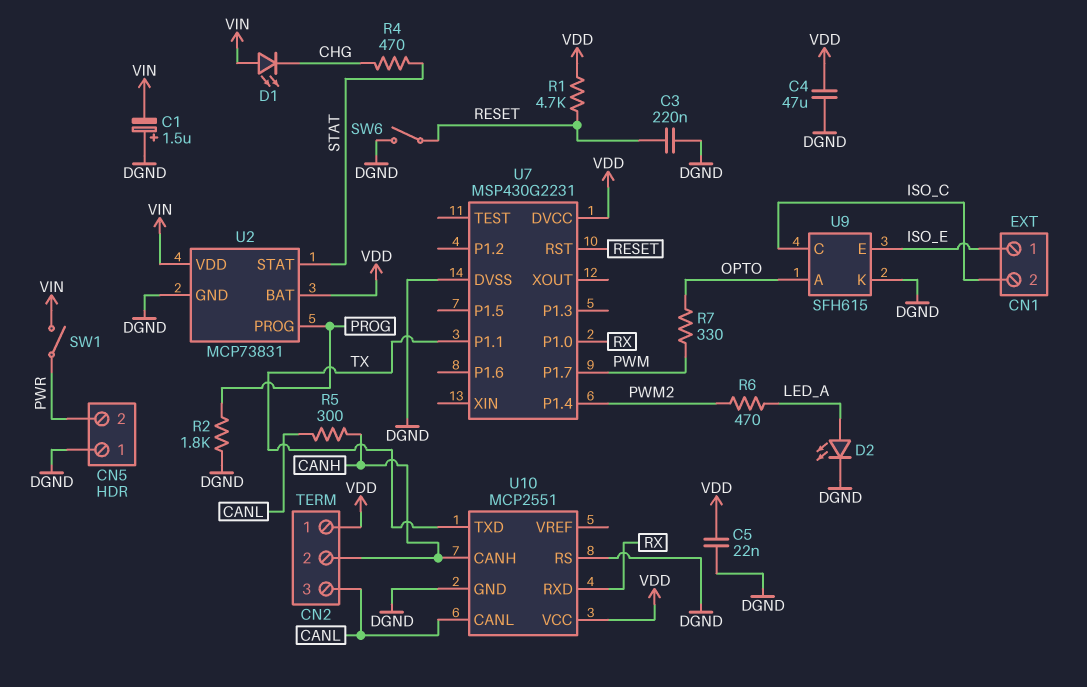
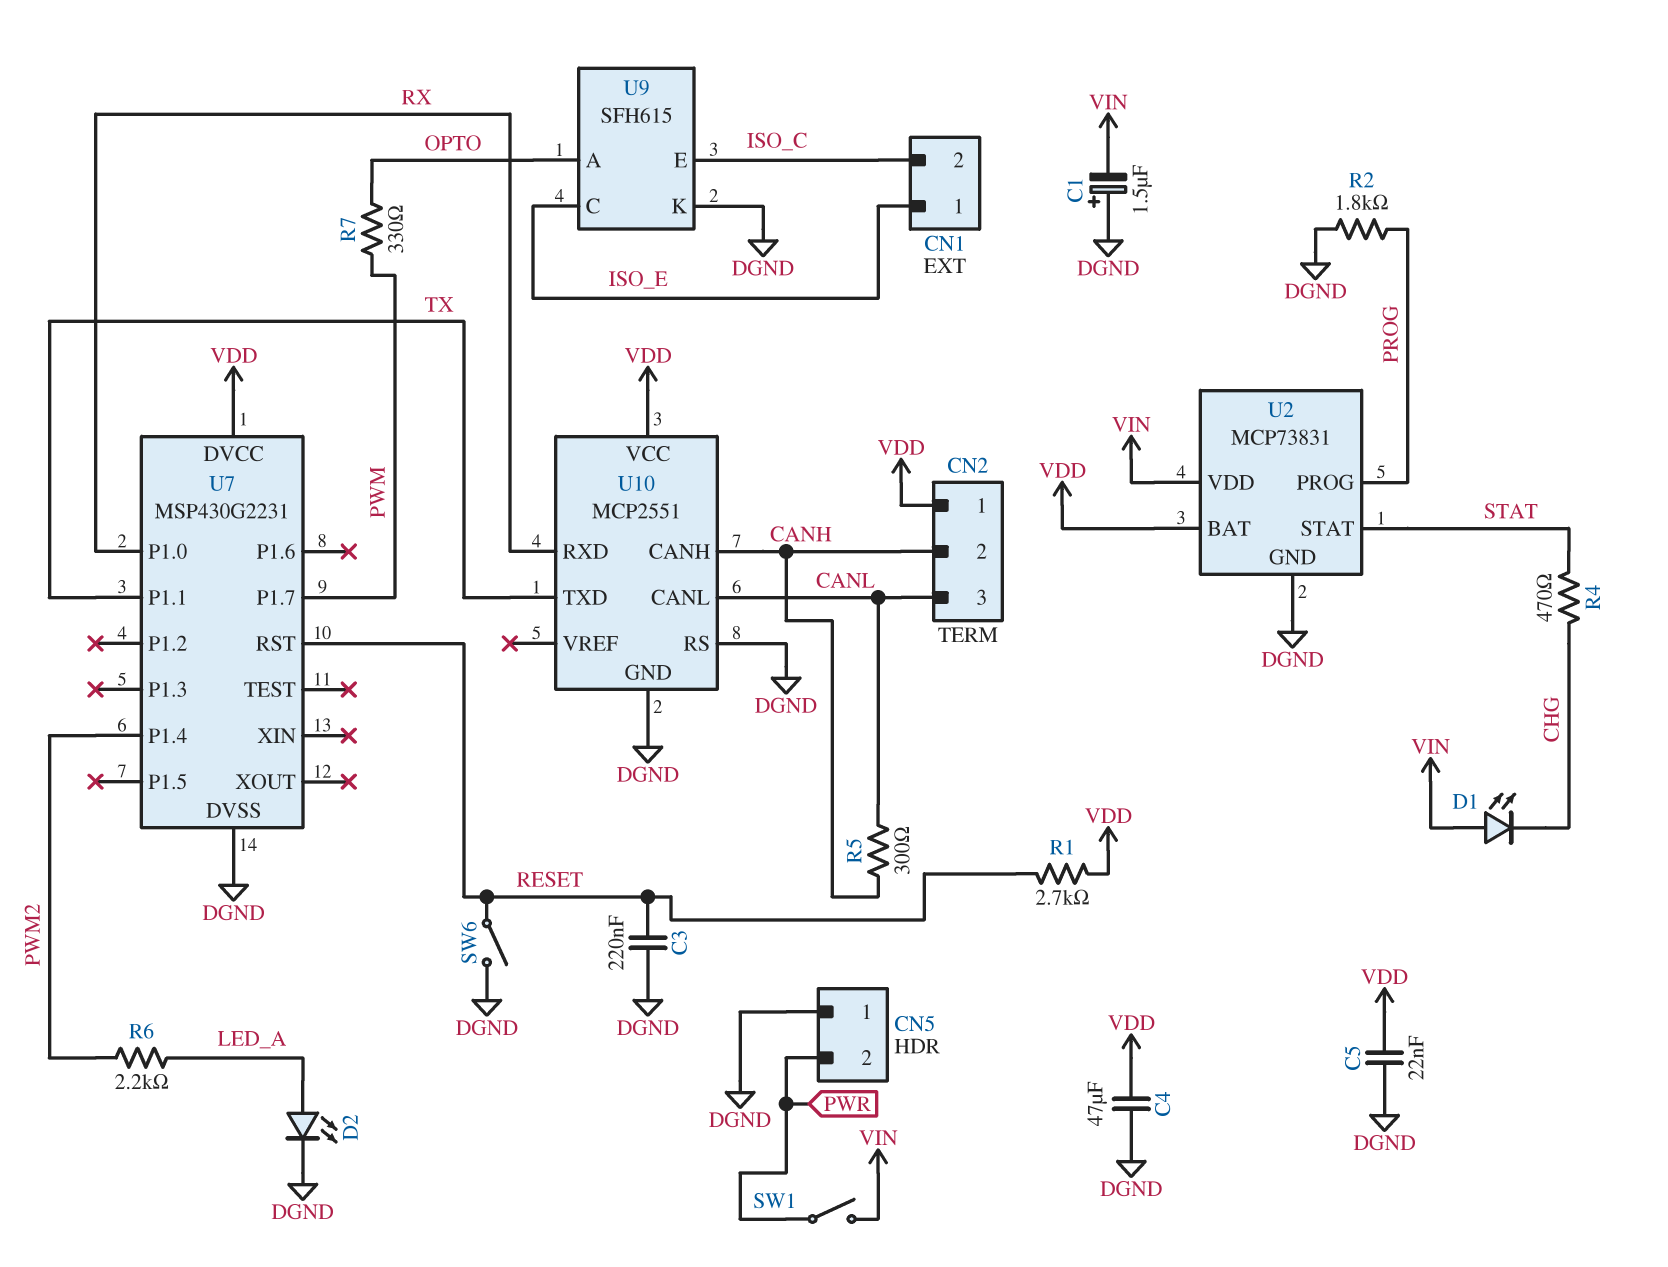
R1: 4.7k (RESET, VDD) -> 2.7k (RESET, VDD)
R6: 470 (LED_A, PWM2) -> 2.2k (LED_A, PWM2)
U9 pin C: ISO_C -> ISO_E
U9 pin E: ISO_E -> ISO_C

